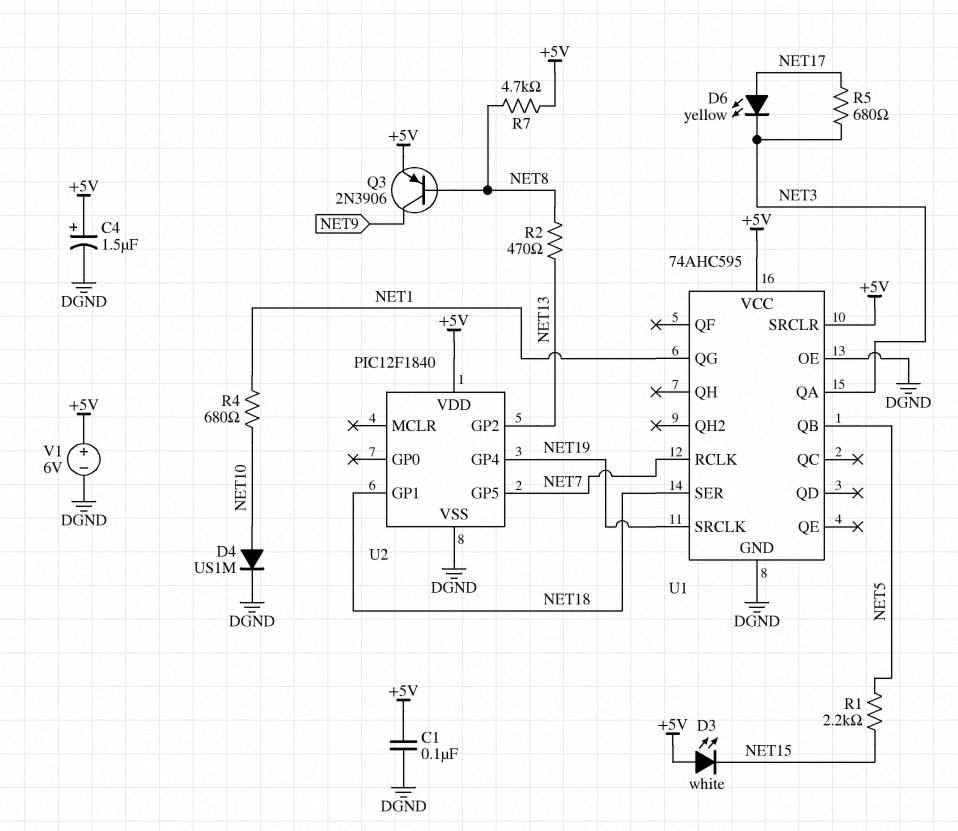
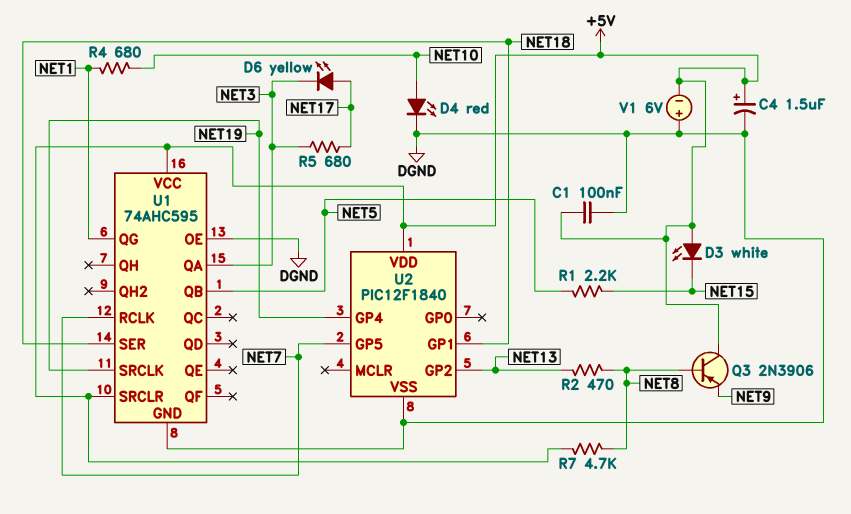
D4: diode US1M (A NET10, K DGND) -> LED red (A NET10, K DGND)
Q3: PNP 2N3906 (B NET8, C NET9, E +5V) -> PNP 2N3906 (B NET8, C +5V, E NET9)
V1: 6V (plus +5V, minus DGND) -> 6V (plus DGND, minus +5V)

